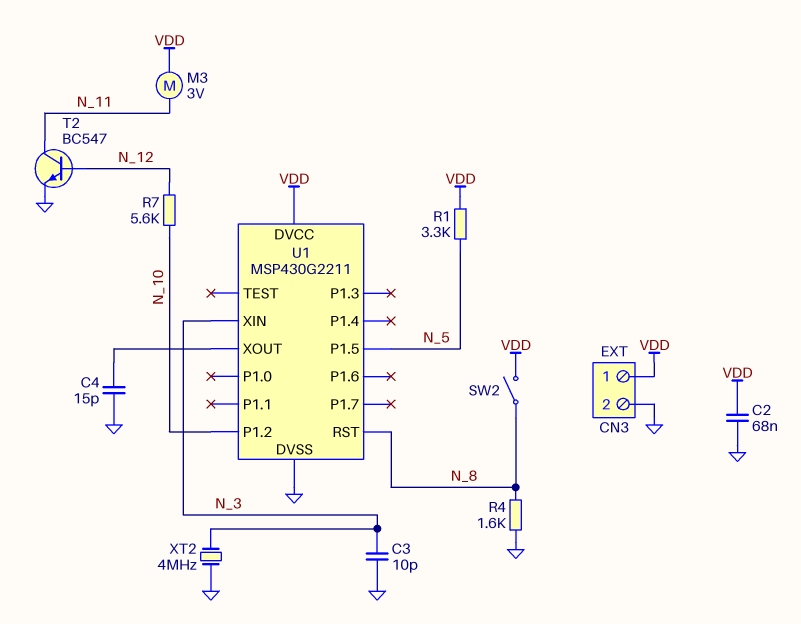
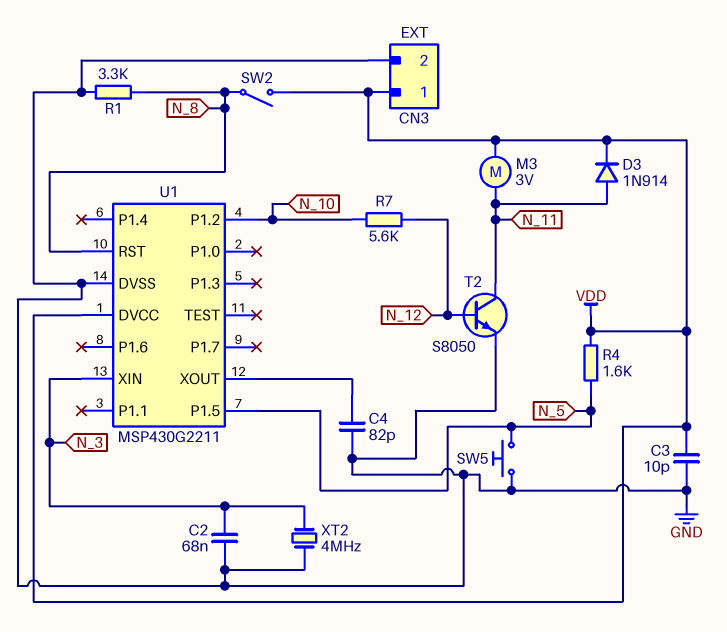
C2: 68nF (GND, VDD) -> 68nF (GND, N_3)
C3: 10pF (GND, N_3) -> 10pF (GND, VDD)
C4: 15pF (GND, U1/XOUT) -> 82pF (GND, U1/XOUT)
D3: none -> diode 1N914 (A N_11, K VDD)
R1: 3.3k (N_5, VDD) -> 3.3k (GND, N_8)
R4: 1.6k (GND, N_8) -> 1.6k (N_5, VDD)
SW5: none -> button (GND, N_5)
T2: NPN BC547 (B N_12, C N_11, E GND) -> NPN S8050 (B N_12, C N_11, E GND)

